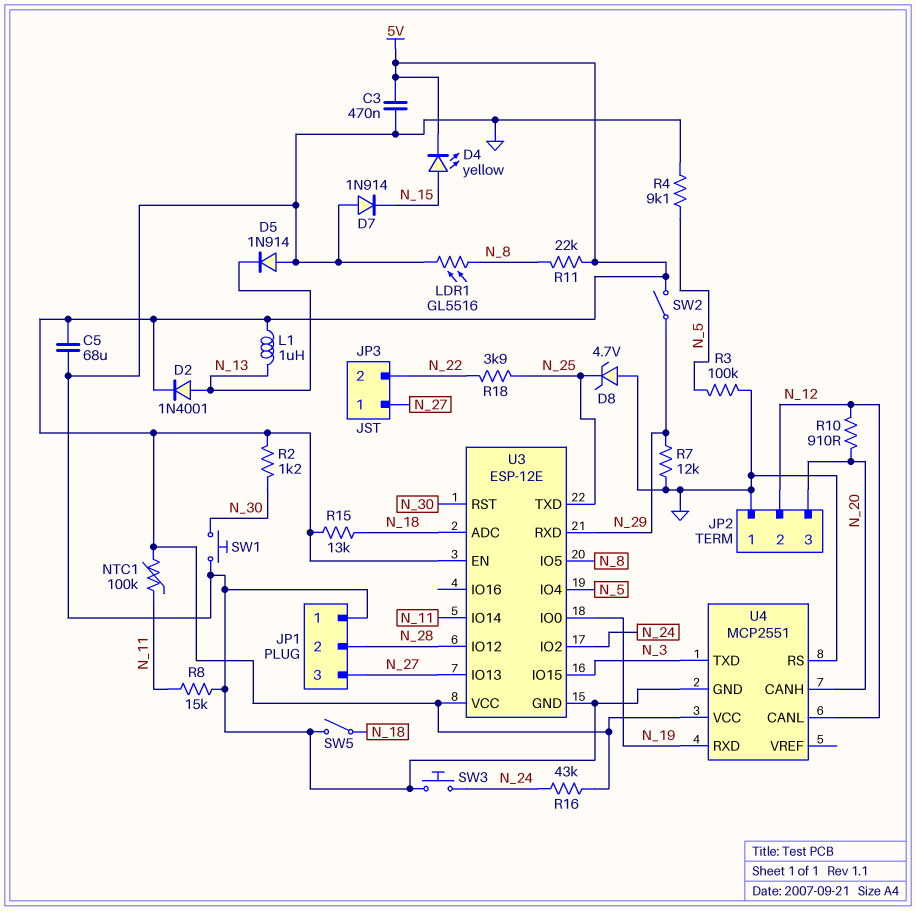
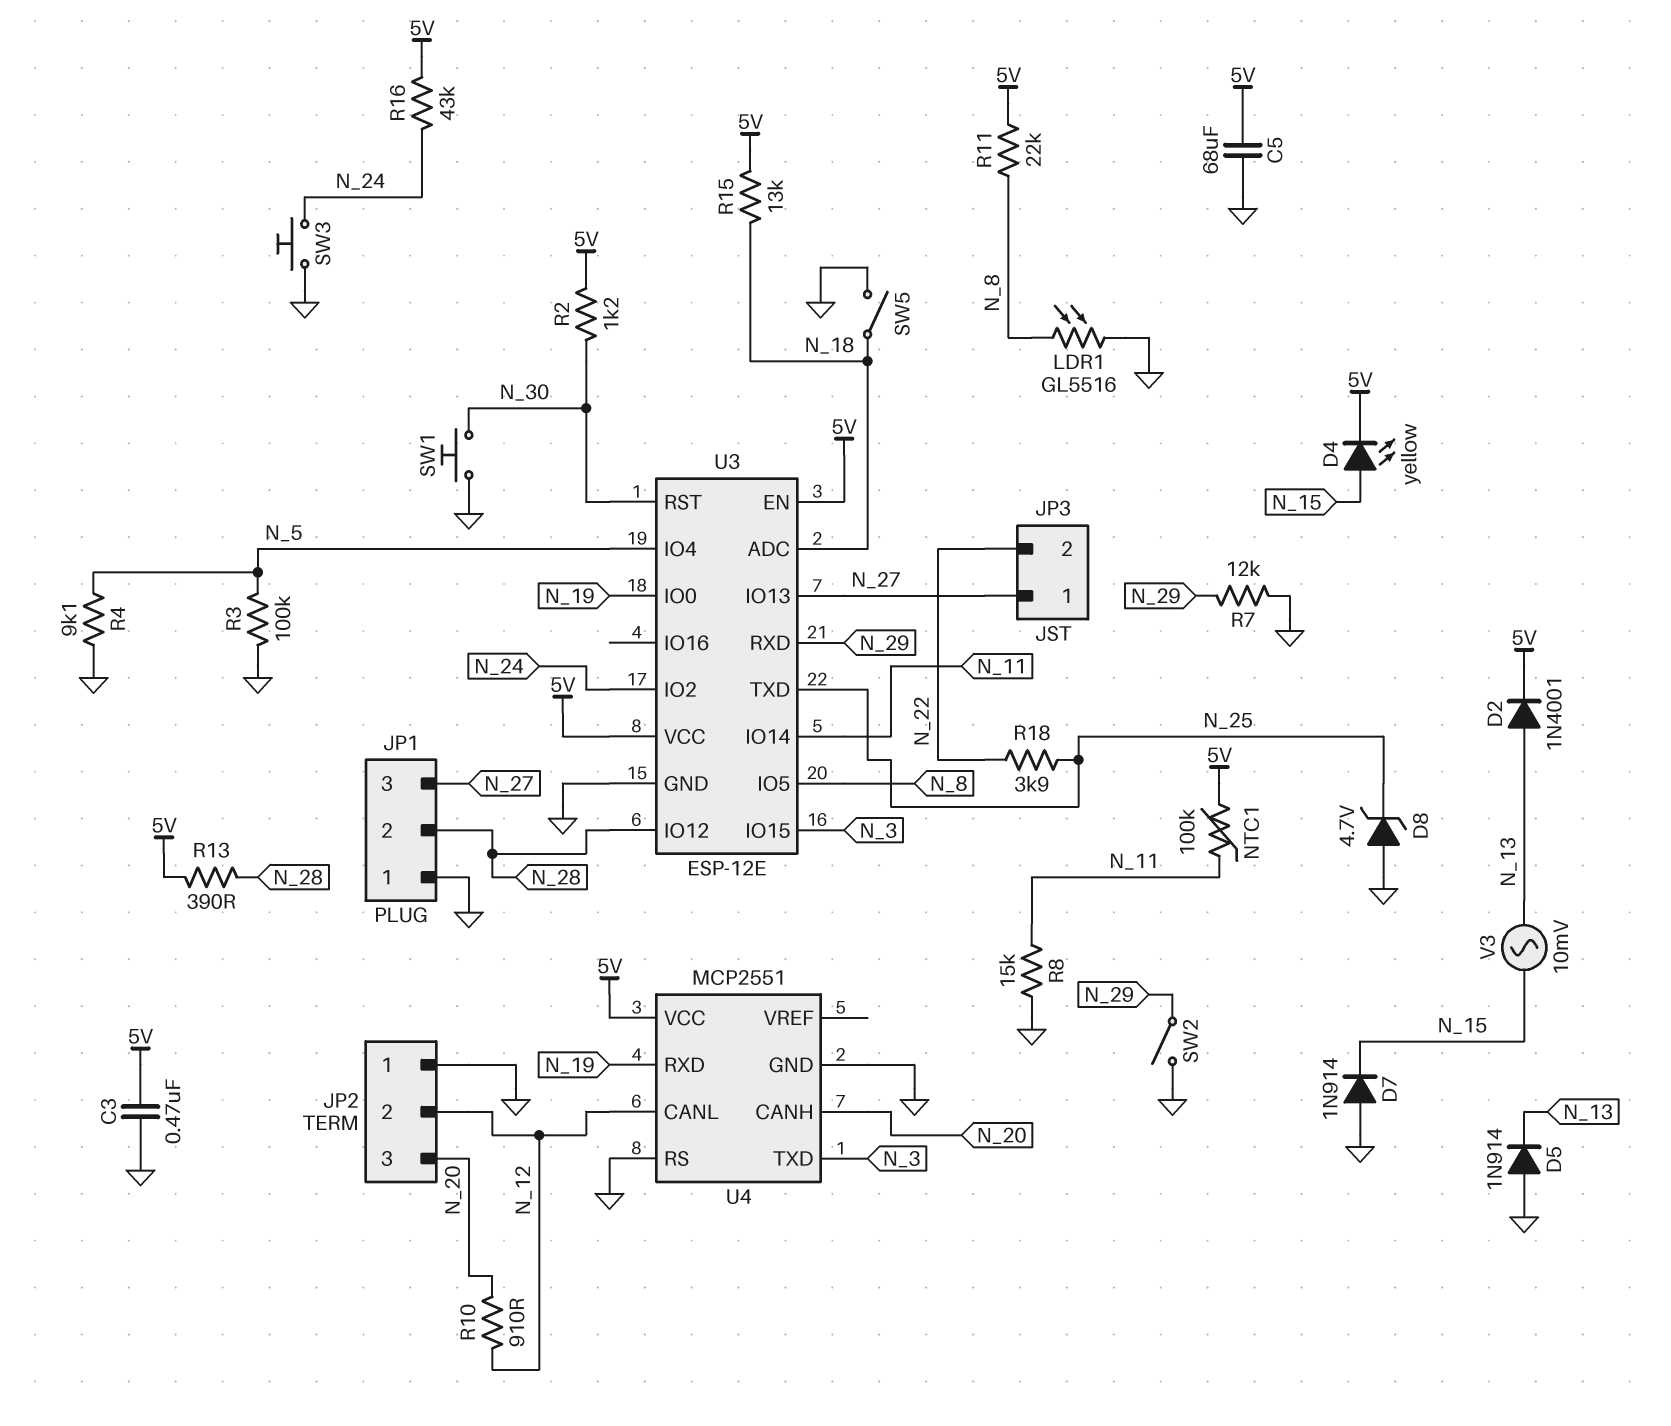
L1: 1uH (5V, N_13) -> none
R13: none -> 390 (5V, N_28)
SW2: switch (5V, N_29) -> switch (GND, N_29)
V3: none -> AC 10mV (N_13, N_15)

